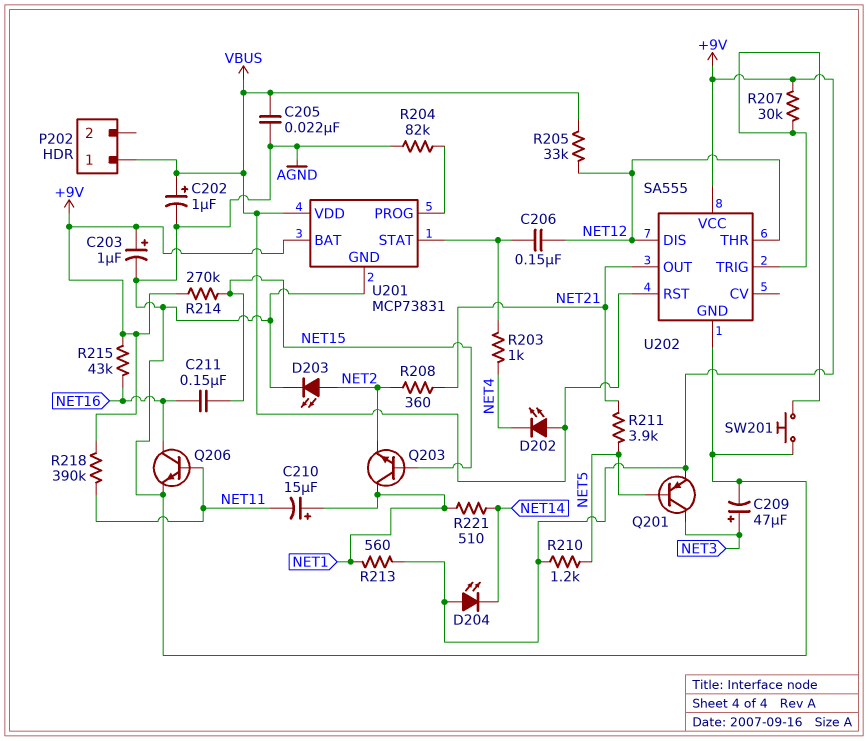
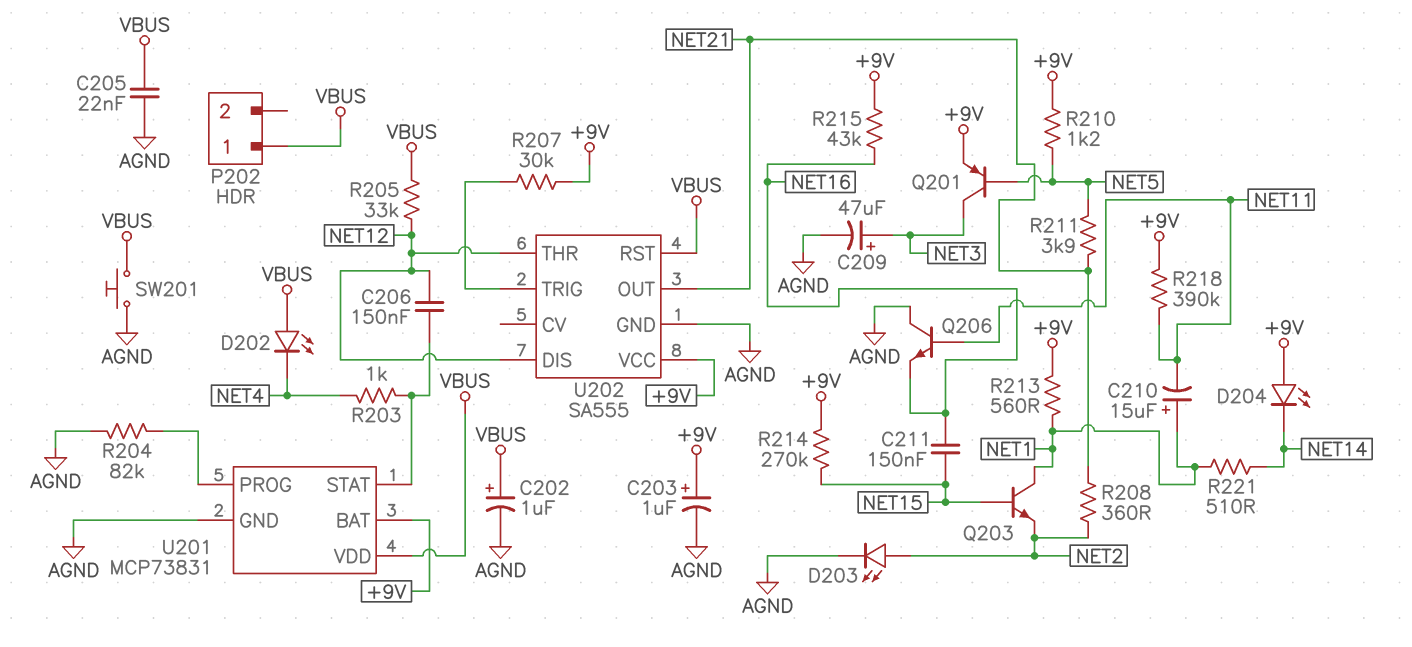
Q206: NPN (B NET11, C NET16, E AGND) -> NPN (B NET11, C AGND, E NET16)
SW201: button (AGND, U202/TRIG) -> button (AGND, VBUS)

